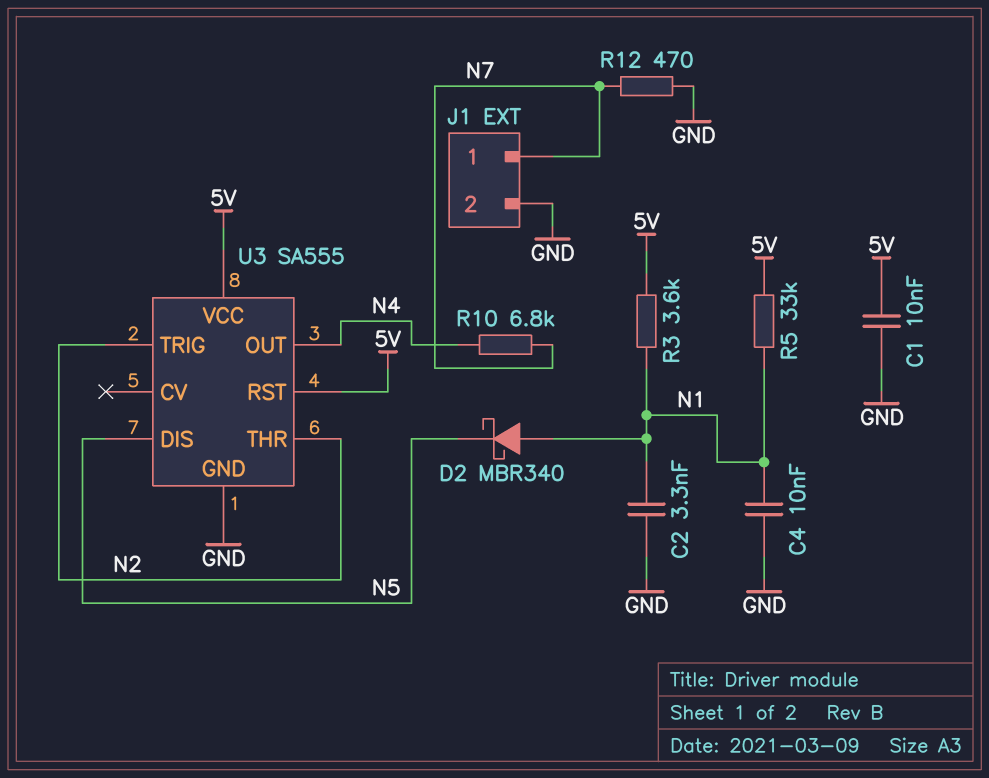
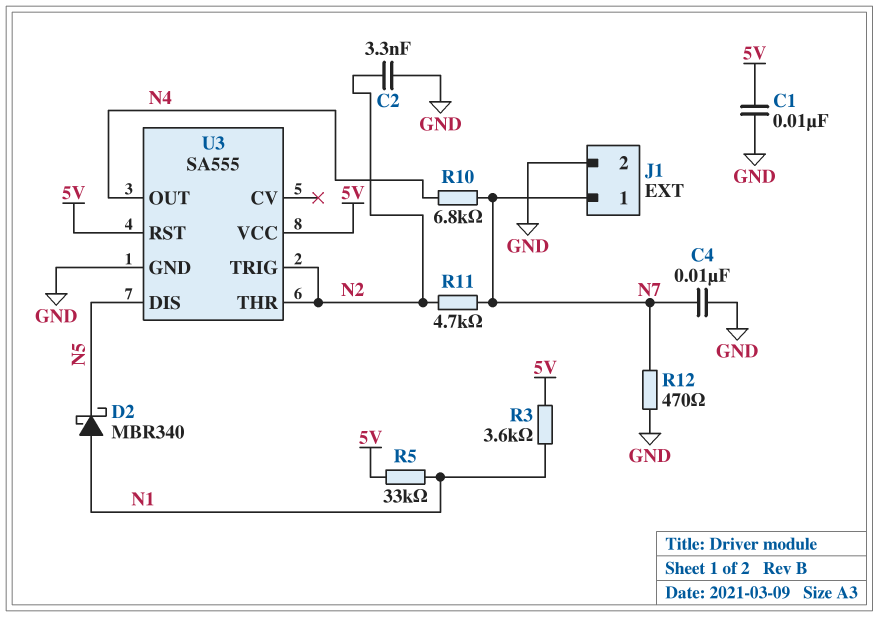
C2: 3.3nF (GND, N1) -> 3.3nF (GND, N2)
C4: 10nF (GND, N1) -> 10nF (GND, N7)
R11: none -> 4.7k (N2, N7)

